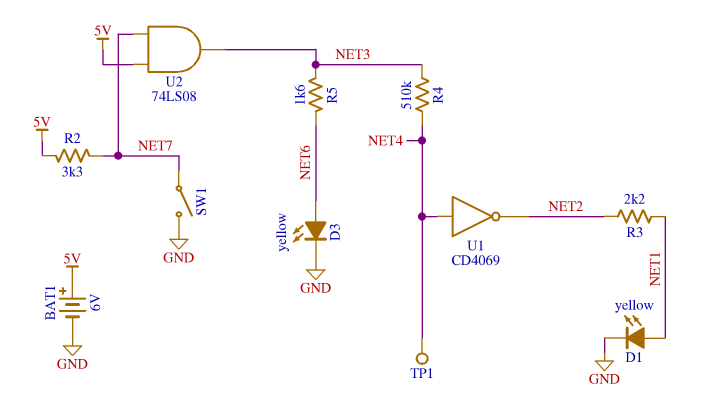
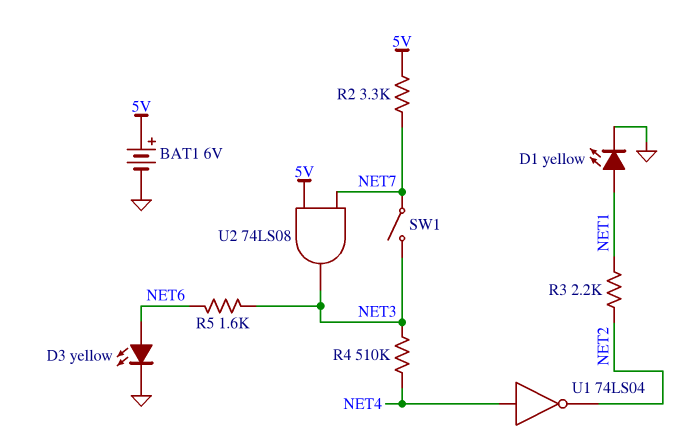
SW1: switch (GND, NET7) -> switch (NET3, NET7)
TP1: test point (NET4) -> none
U1: NOT CD4069 (in NET4, out NET2) -> NOT 74LS04 (in NET4, out NET2)

